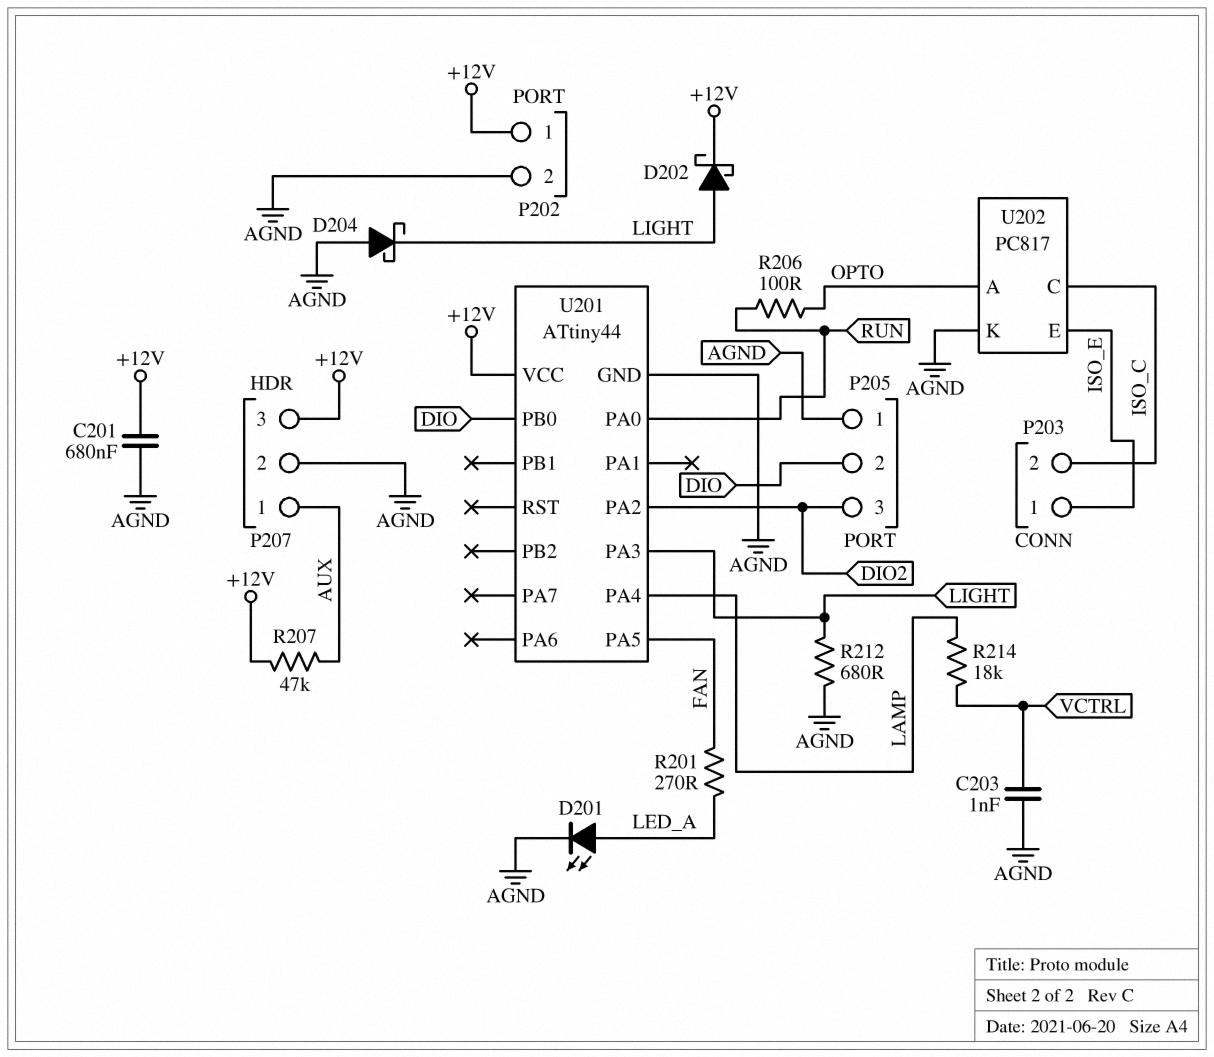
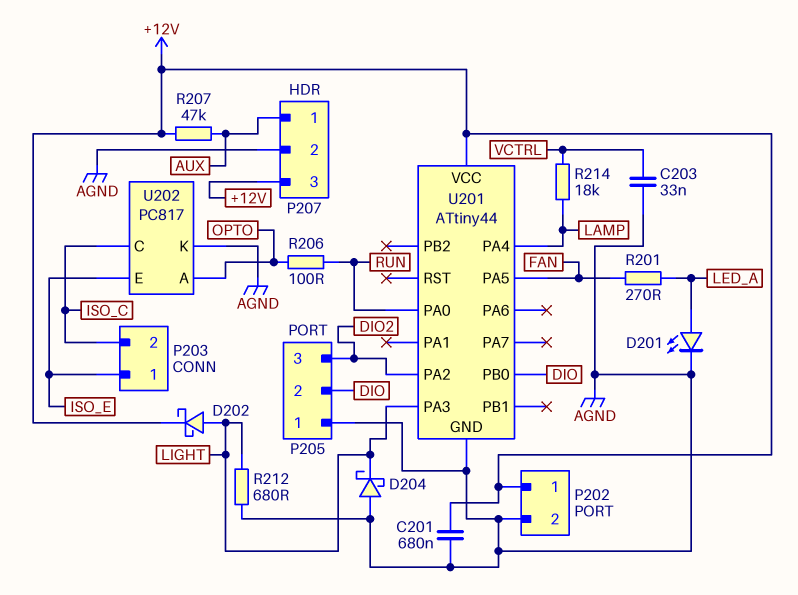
C203: 1nF (AGND, VCTRL) -> 33nF (AGND, VCTRL)

